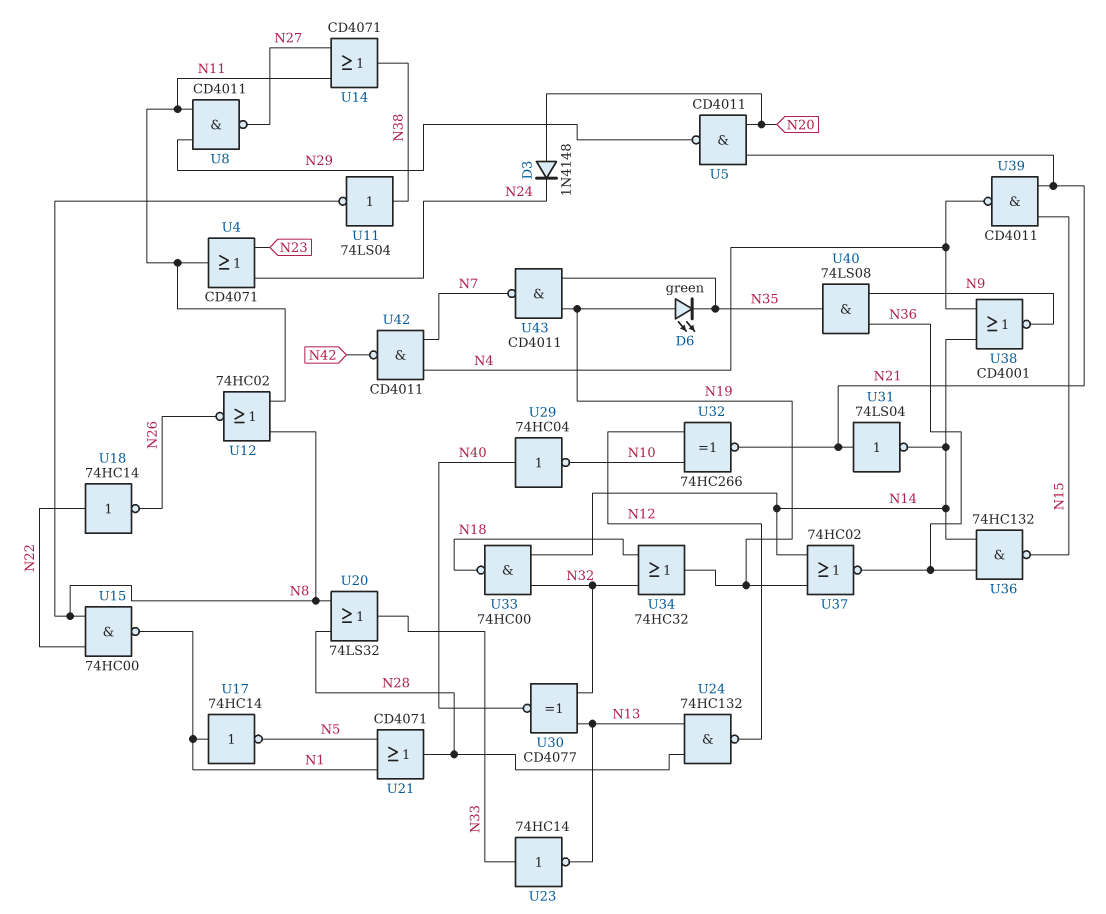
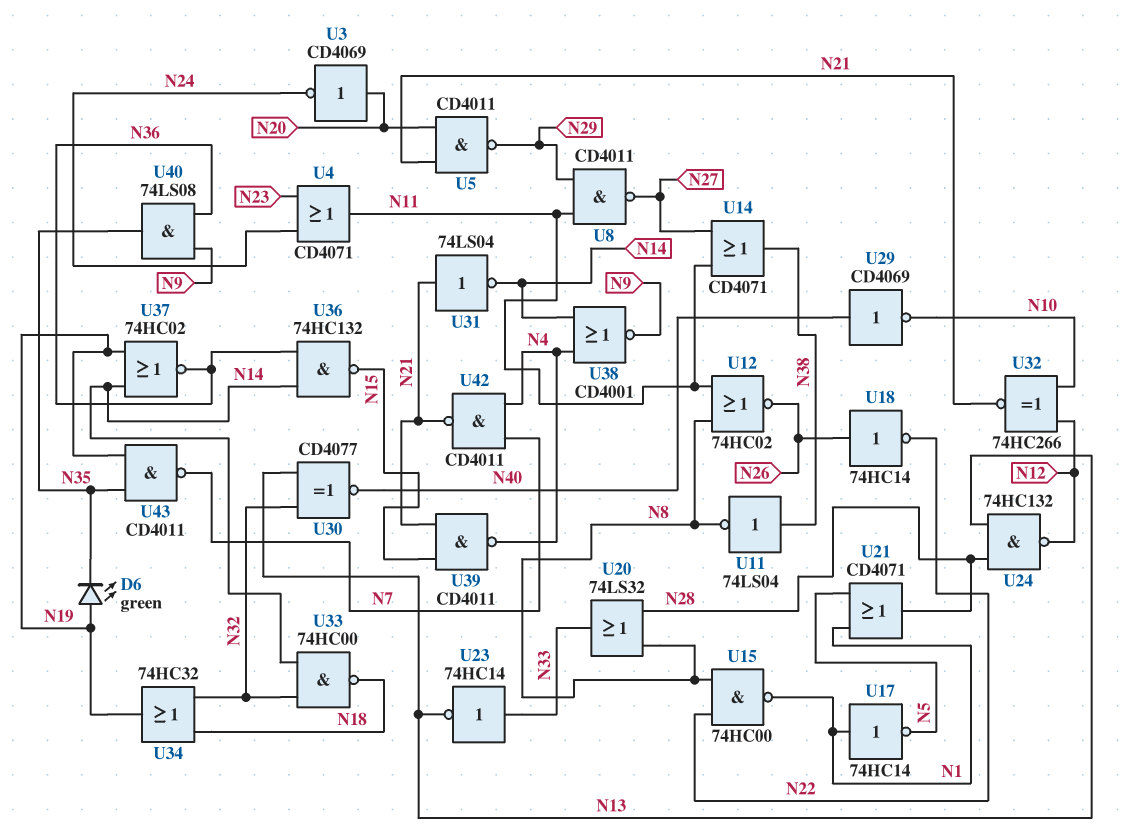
D3: diode 1N4148 (A N20, K N24) -> none
U3: none -> NOT CD4069 (in N20, out N24)
U18: NOT 74HC14 (in N22, out N26) -> NOT 74HC14 (in N26, out N22)
U29: NOT 74HC04 (in N40, out N10) -> NOT CD4069 (in N40, out N10)
U42: NAND CD4011 (in N4, in N7, out N42) -> NAND CD4011 (in N4, in N7, out N21)

